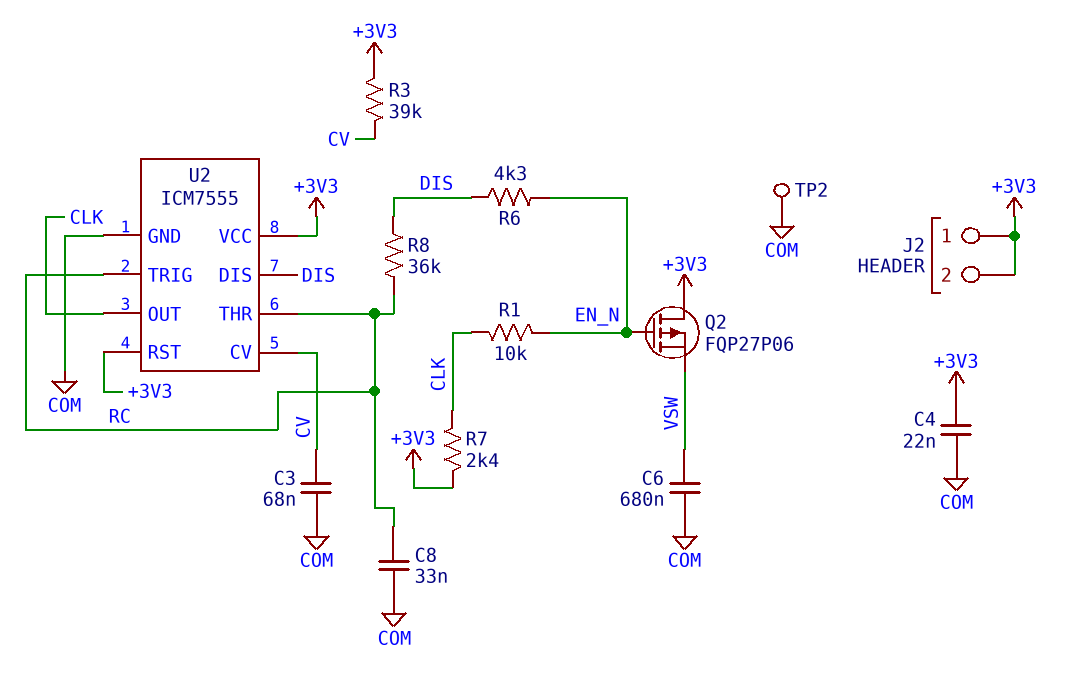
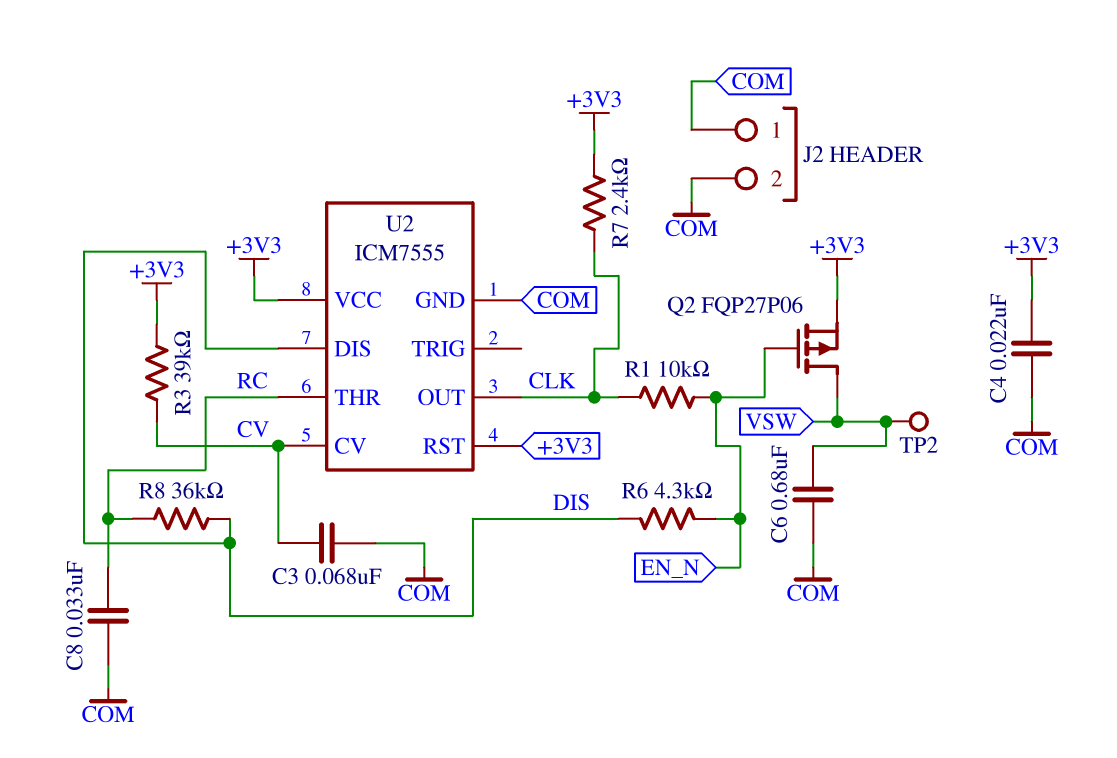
J2 pin 1: +3V3 -> COM
J2 pin 2: +3V3 -> COM
Q2: PMOS FQP27P06 (G EN_N, D +3V3, S VSW) -> PMOS FQP27P06 (G EN_N, D VSW, S +3V3)
TP2: test point (COM) -> test point (VSW)
U2 pin TRIG: RC -> none

